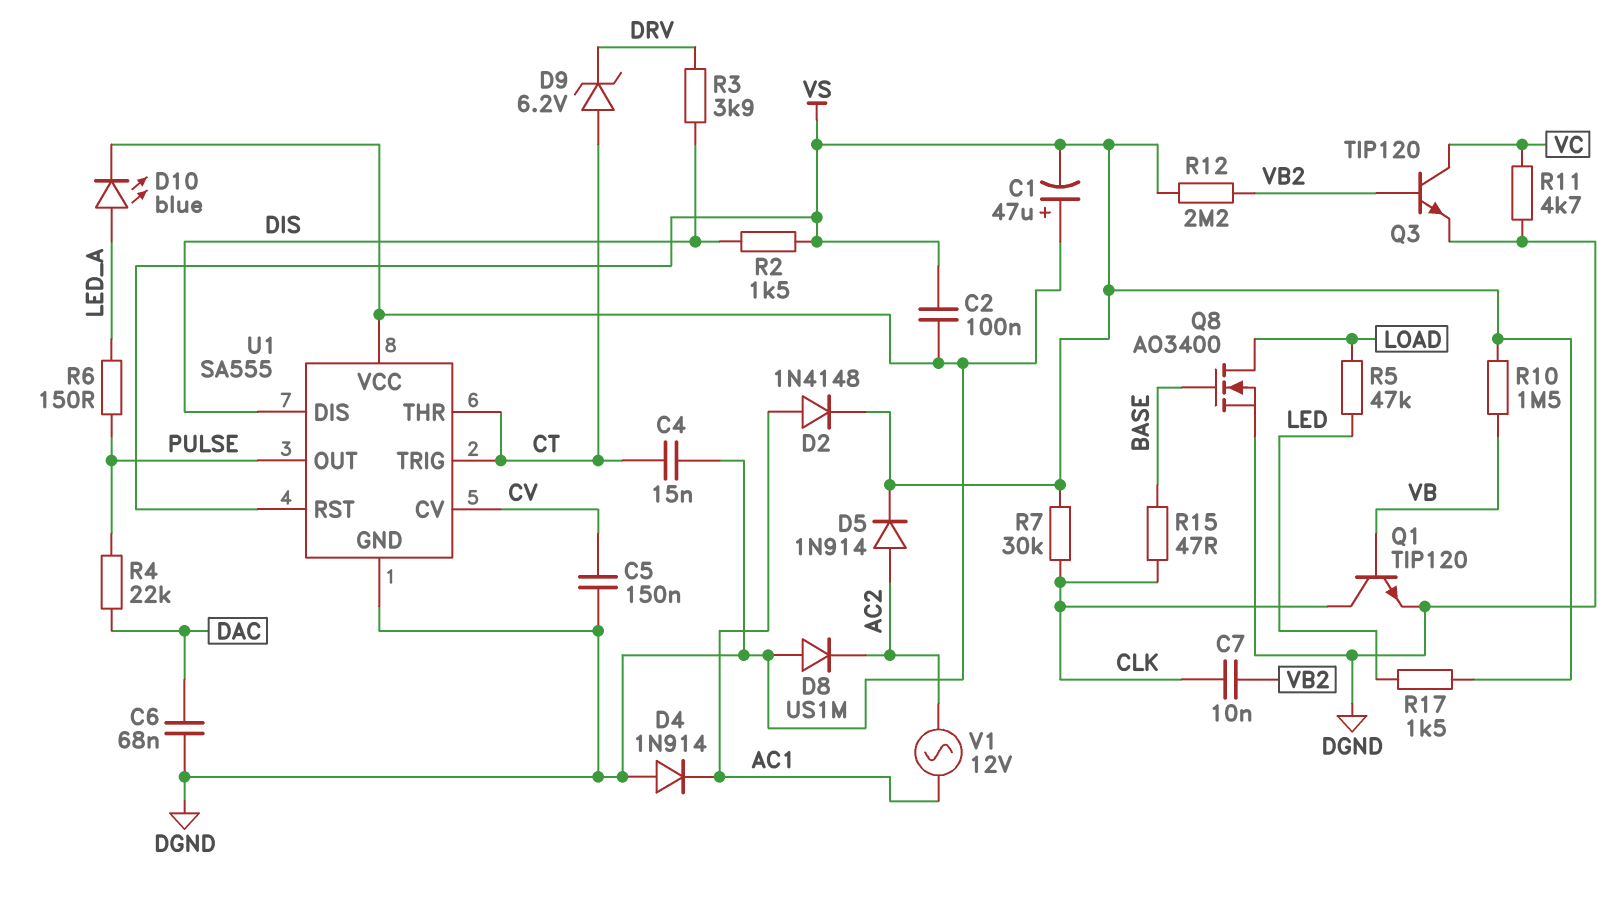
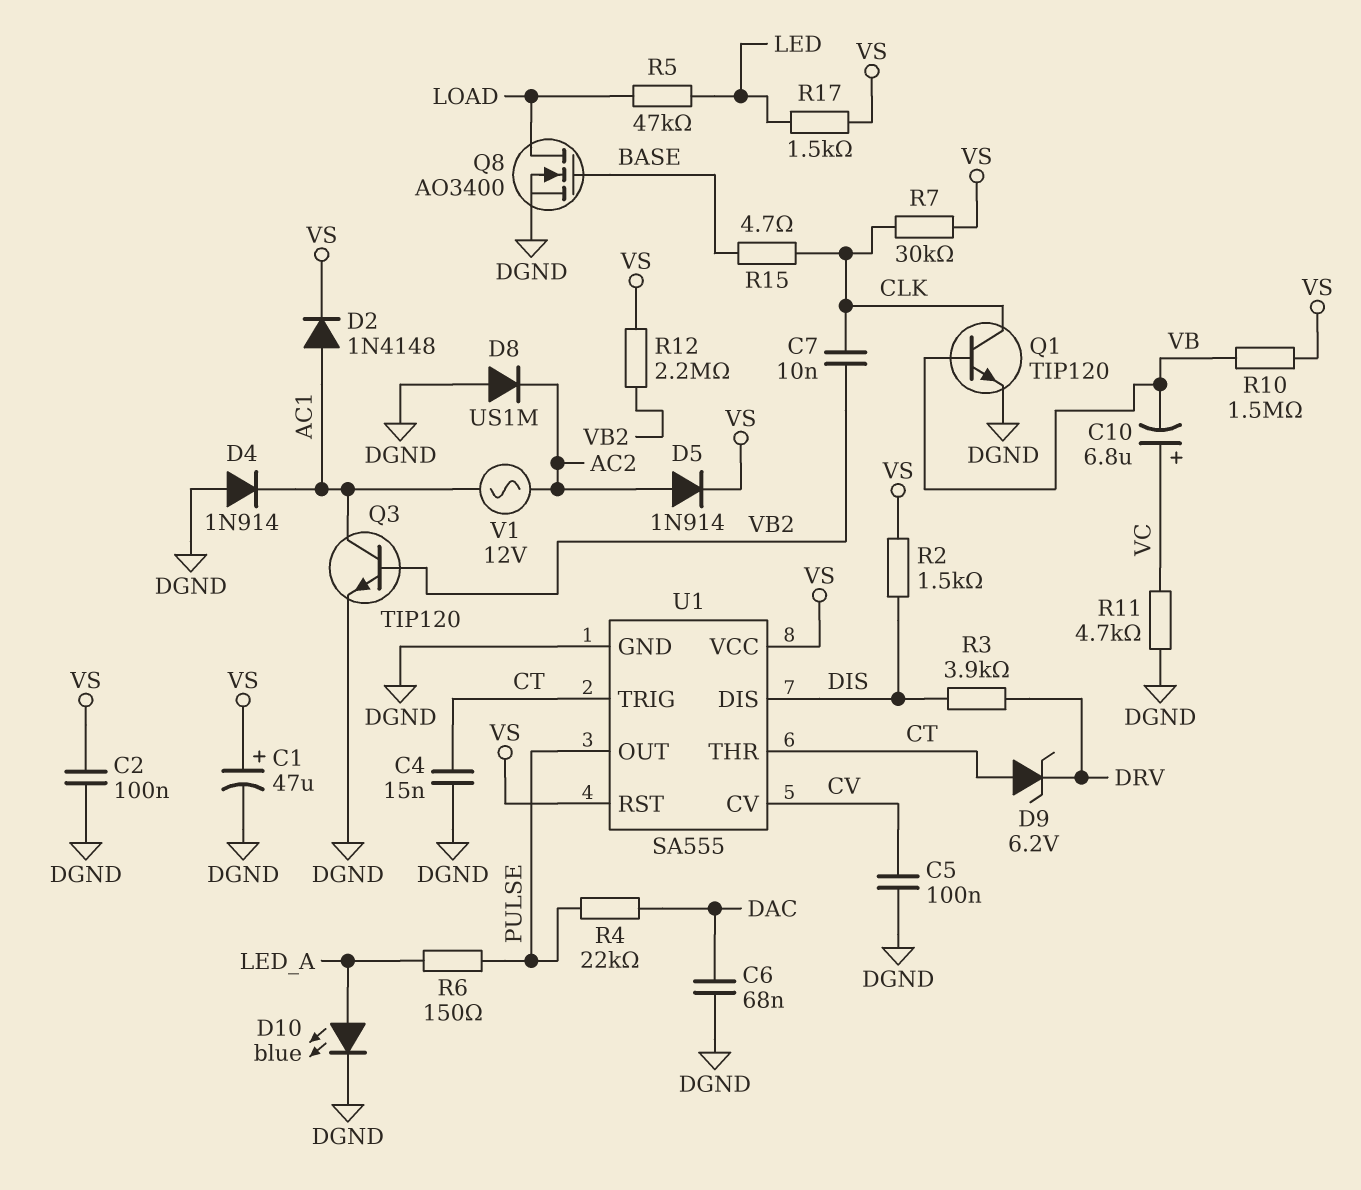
C1: 47uF (plus DGND, minus VS) -> 47uF (plus VS, minus DGND)
C5: 150nF (CV, DGND) -> 100nF (CV, DGND)
C10: none -> 6.8uF (plus VC, minus VB)
Q3: NPN TIP120 (B VB2, C VC, E DGND) -> NPN TIP120 (B VB2, C AC1, E DGND)
R15: 47 (BASE, CLK) -> 4.7 (BASE, CLK)
U1 pin VCC: DGND -> VS

